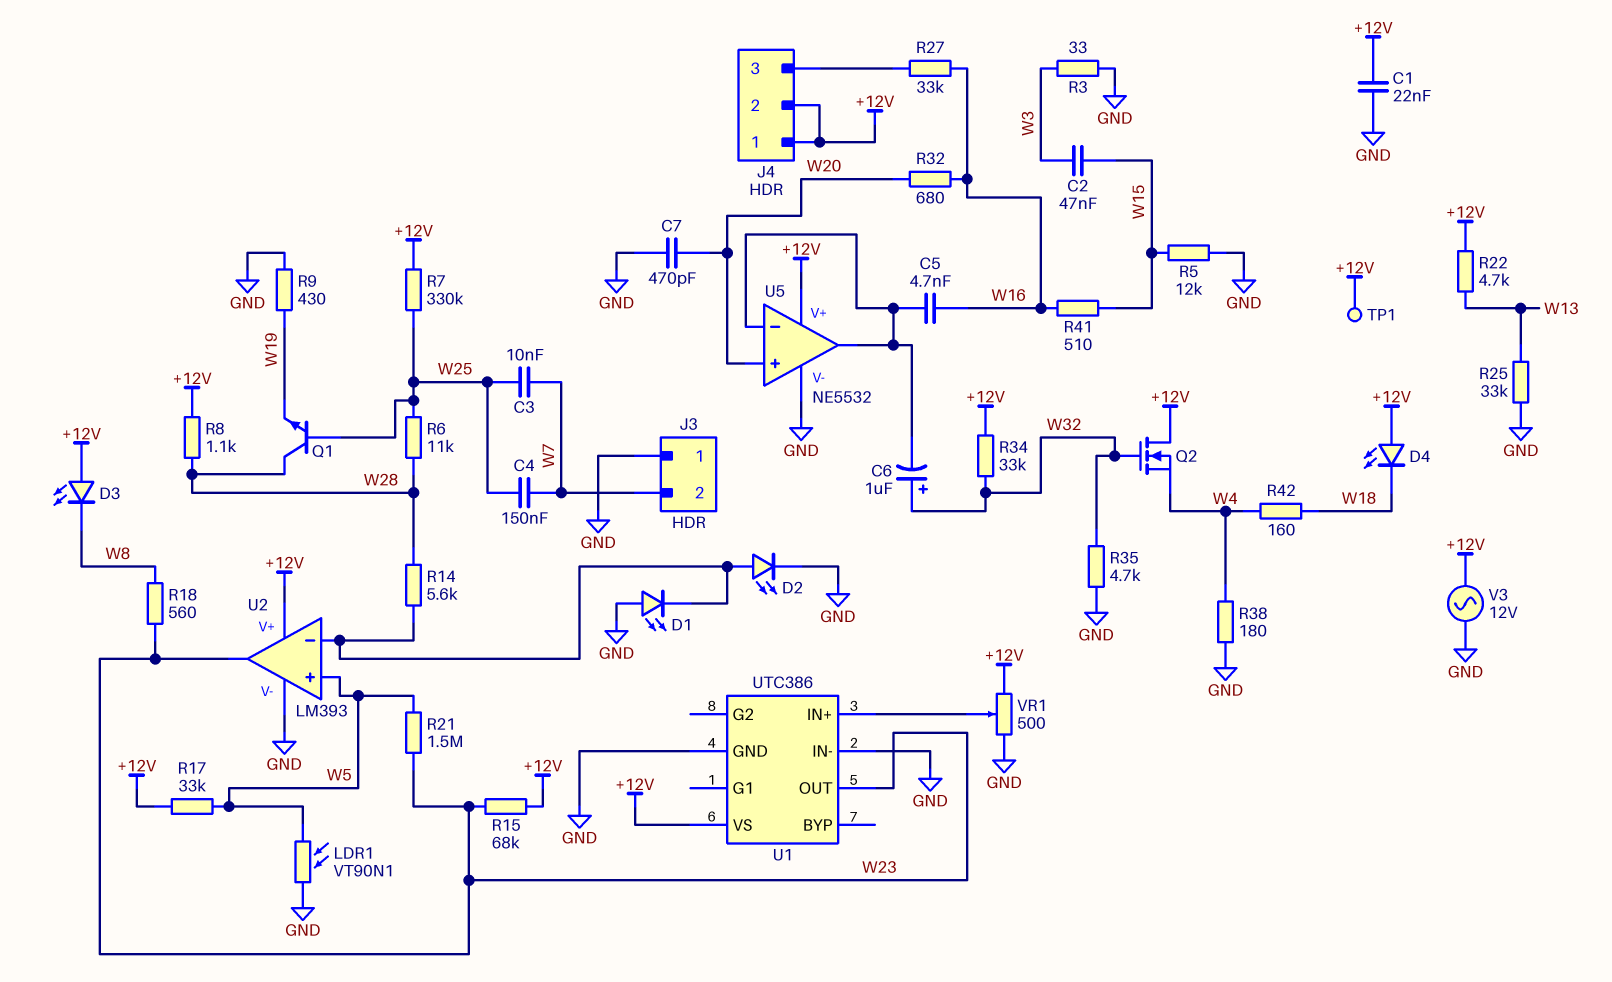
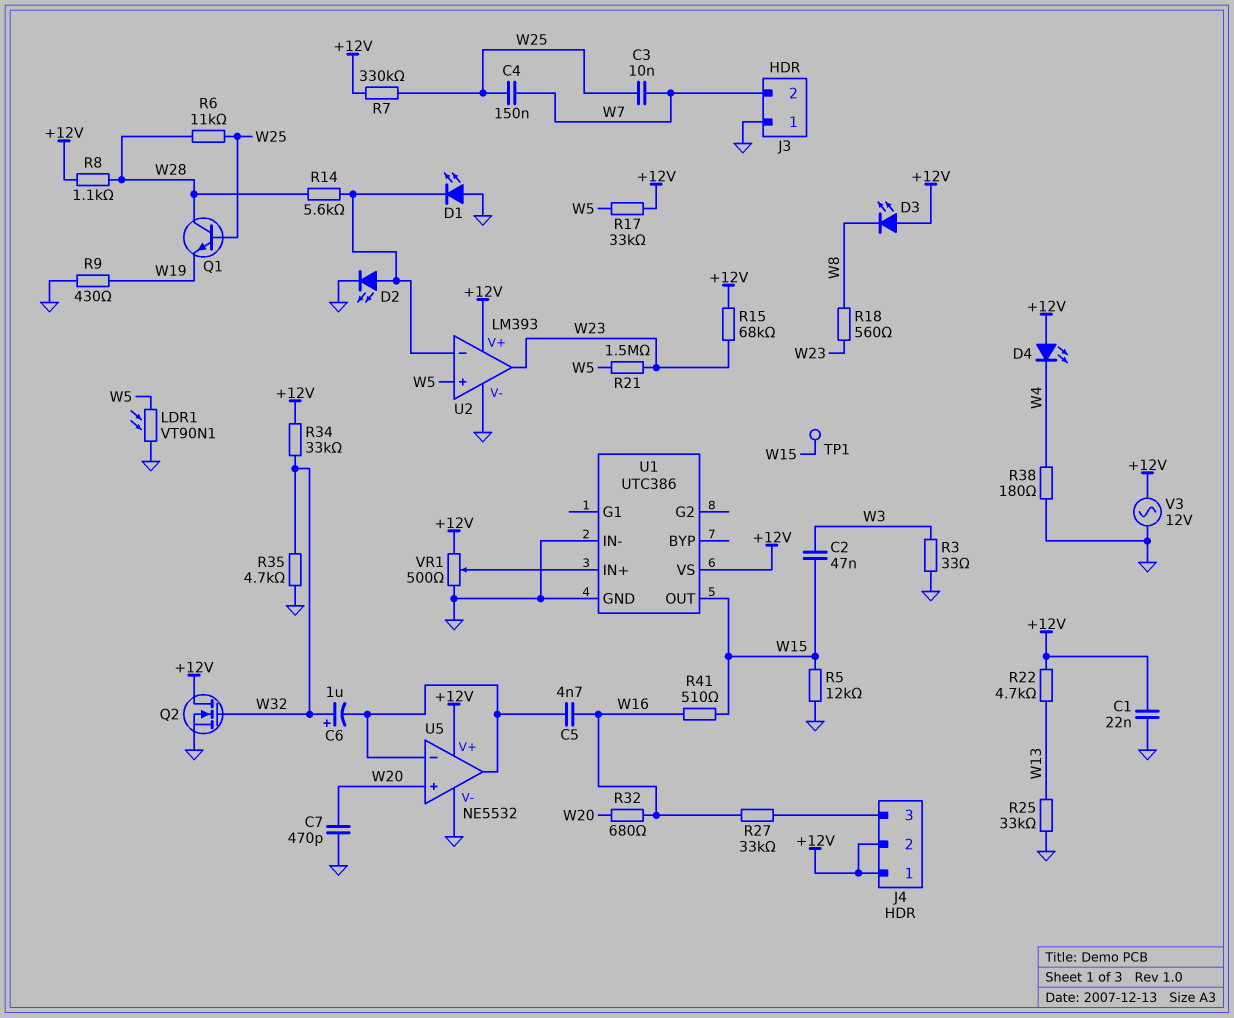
D4: LED (A +12V, K W18) -> LED (A +12V, K W4)
Q2: NMOS (G W32, D +12V, S W4) -> NMOS (G W32, D +12V, S GND)
R42: 160 (W4, W18) -> none
TP1: test point (+12V) -> test point (W15)
U1 pin OUT: W23 -> W15

